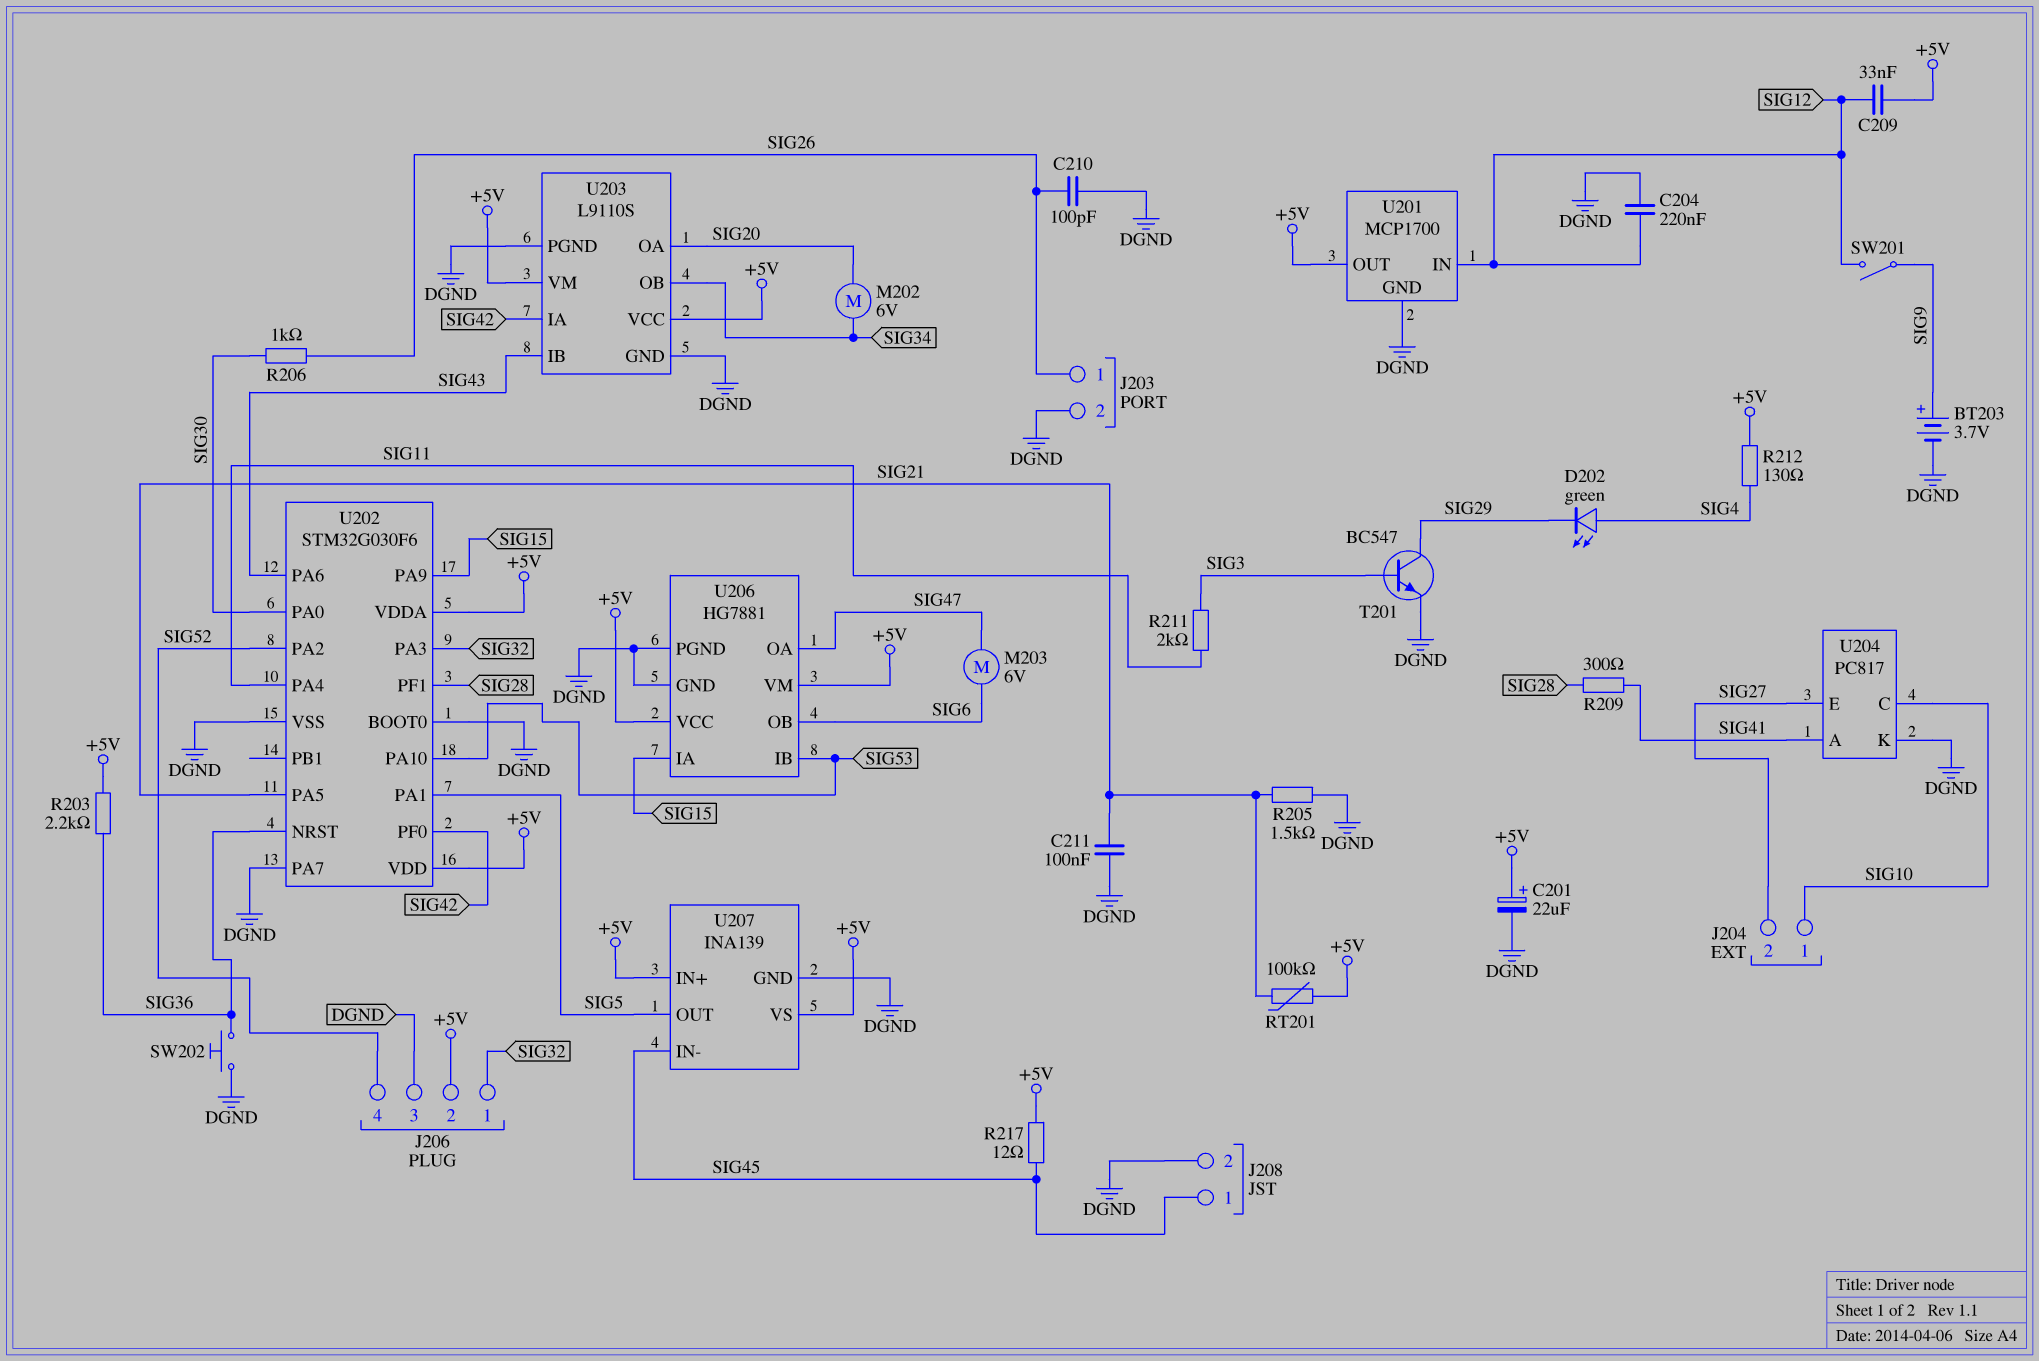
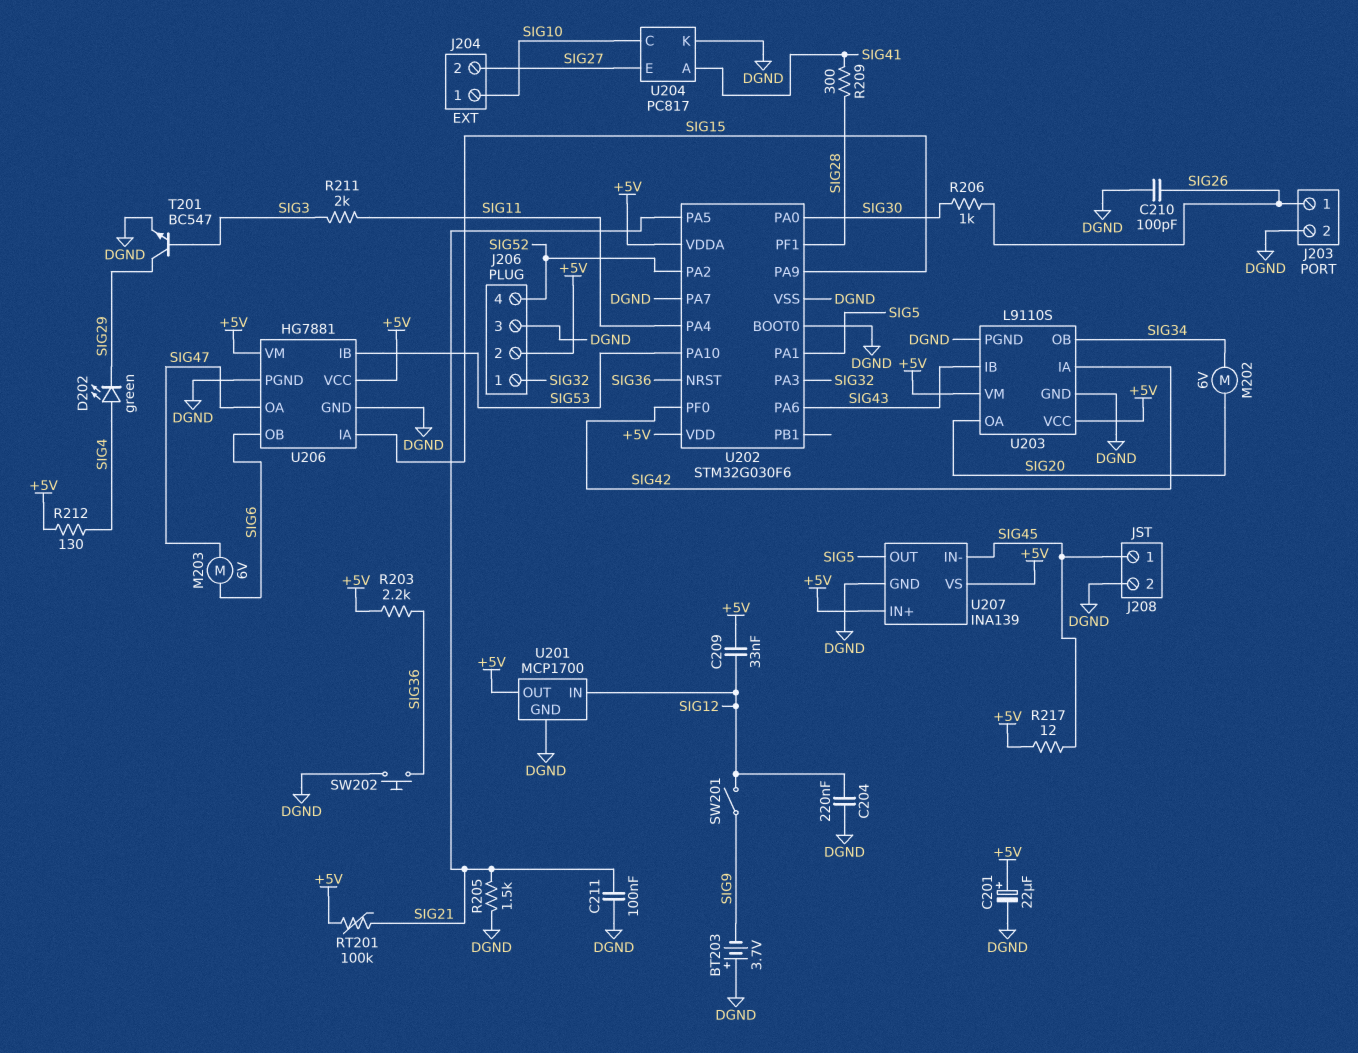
BT203: 3.7V (plus SIG9, minus DGND) -> 3.7V (plus DGND, minus SIG9)

